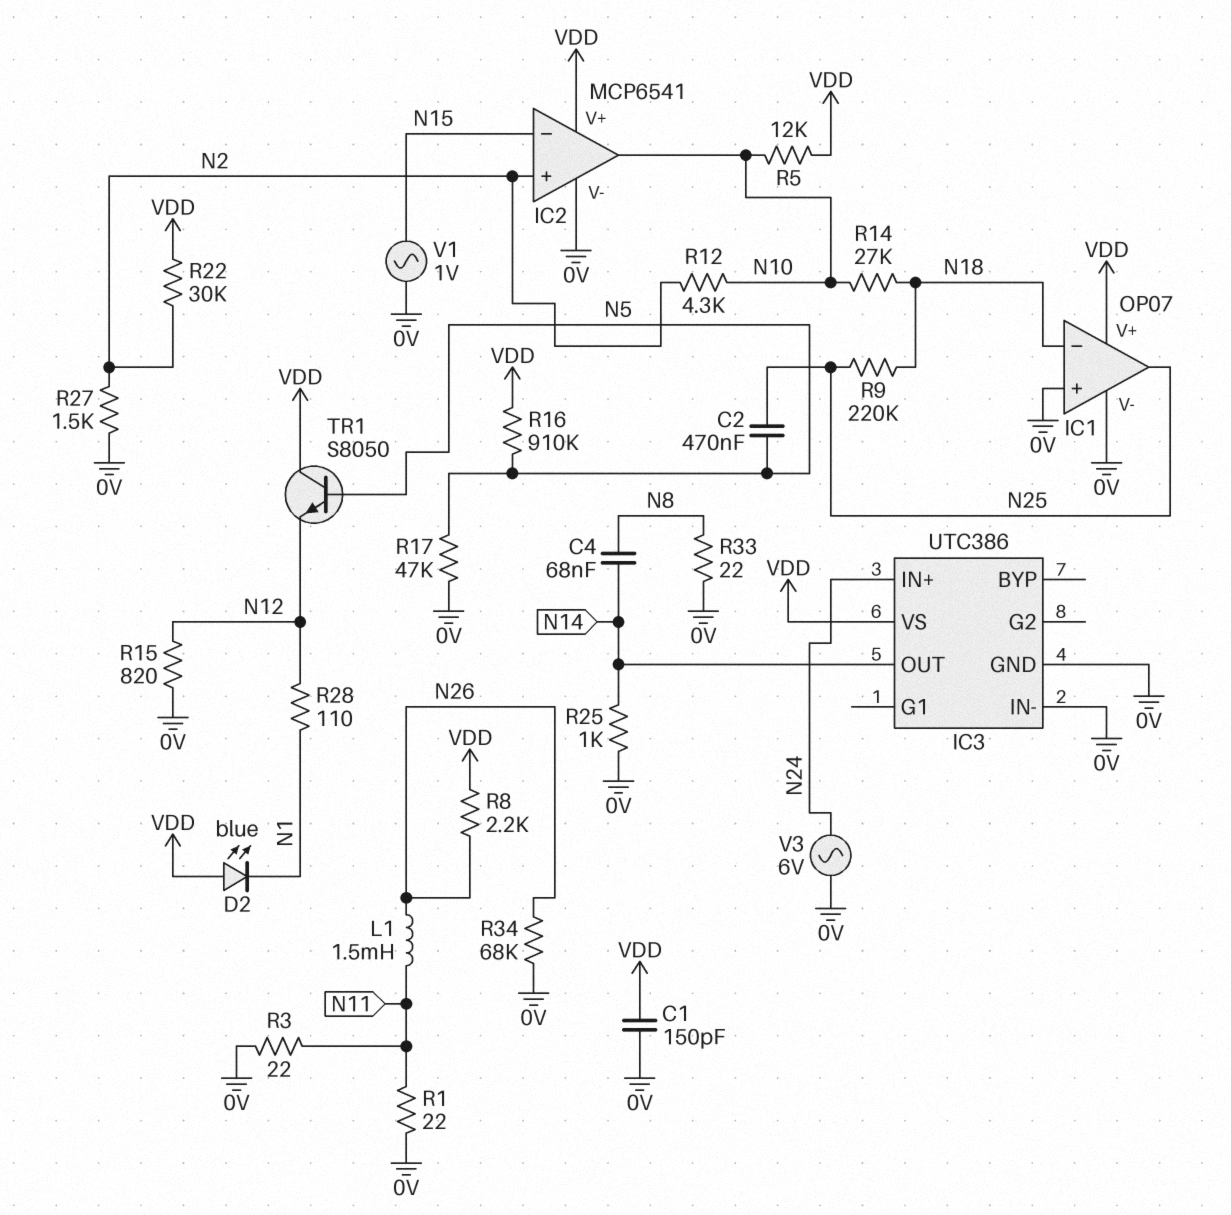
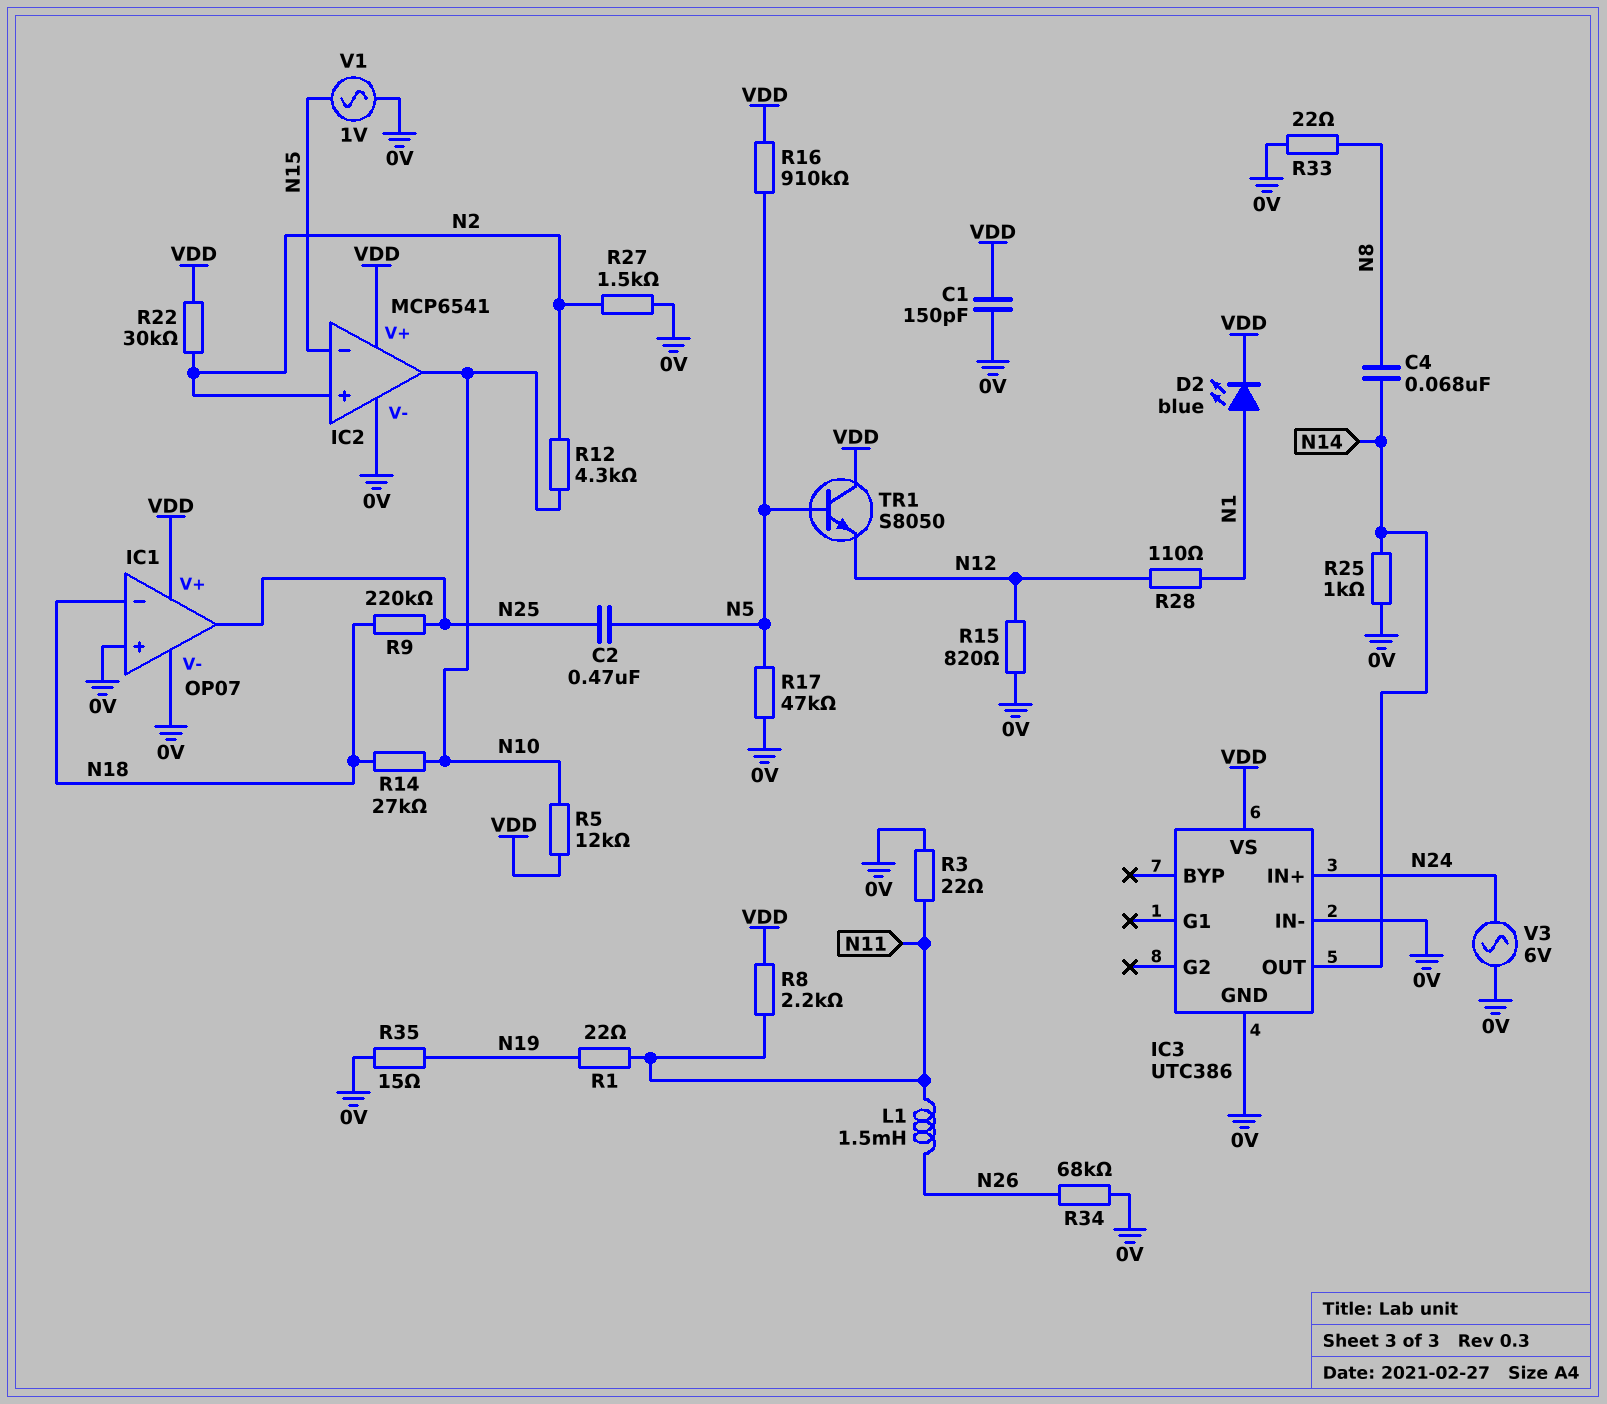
D2: LED blue (A VDD, K N1) -> LED blue (A N1, K VDD)
R1: 22 (0V, N11) -> 22 (N11, N19)
R8: 2.2k (N26, VDD) -> 2.2k (N11, VDD)
R35: none -> 15 (0V, N19)

